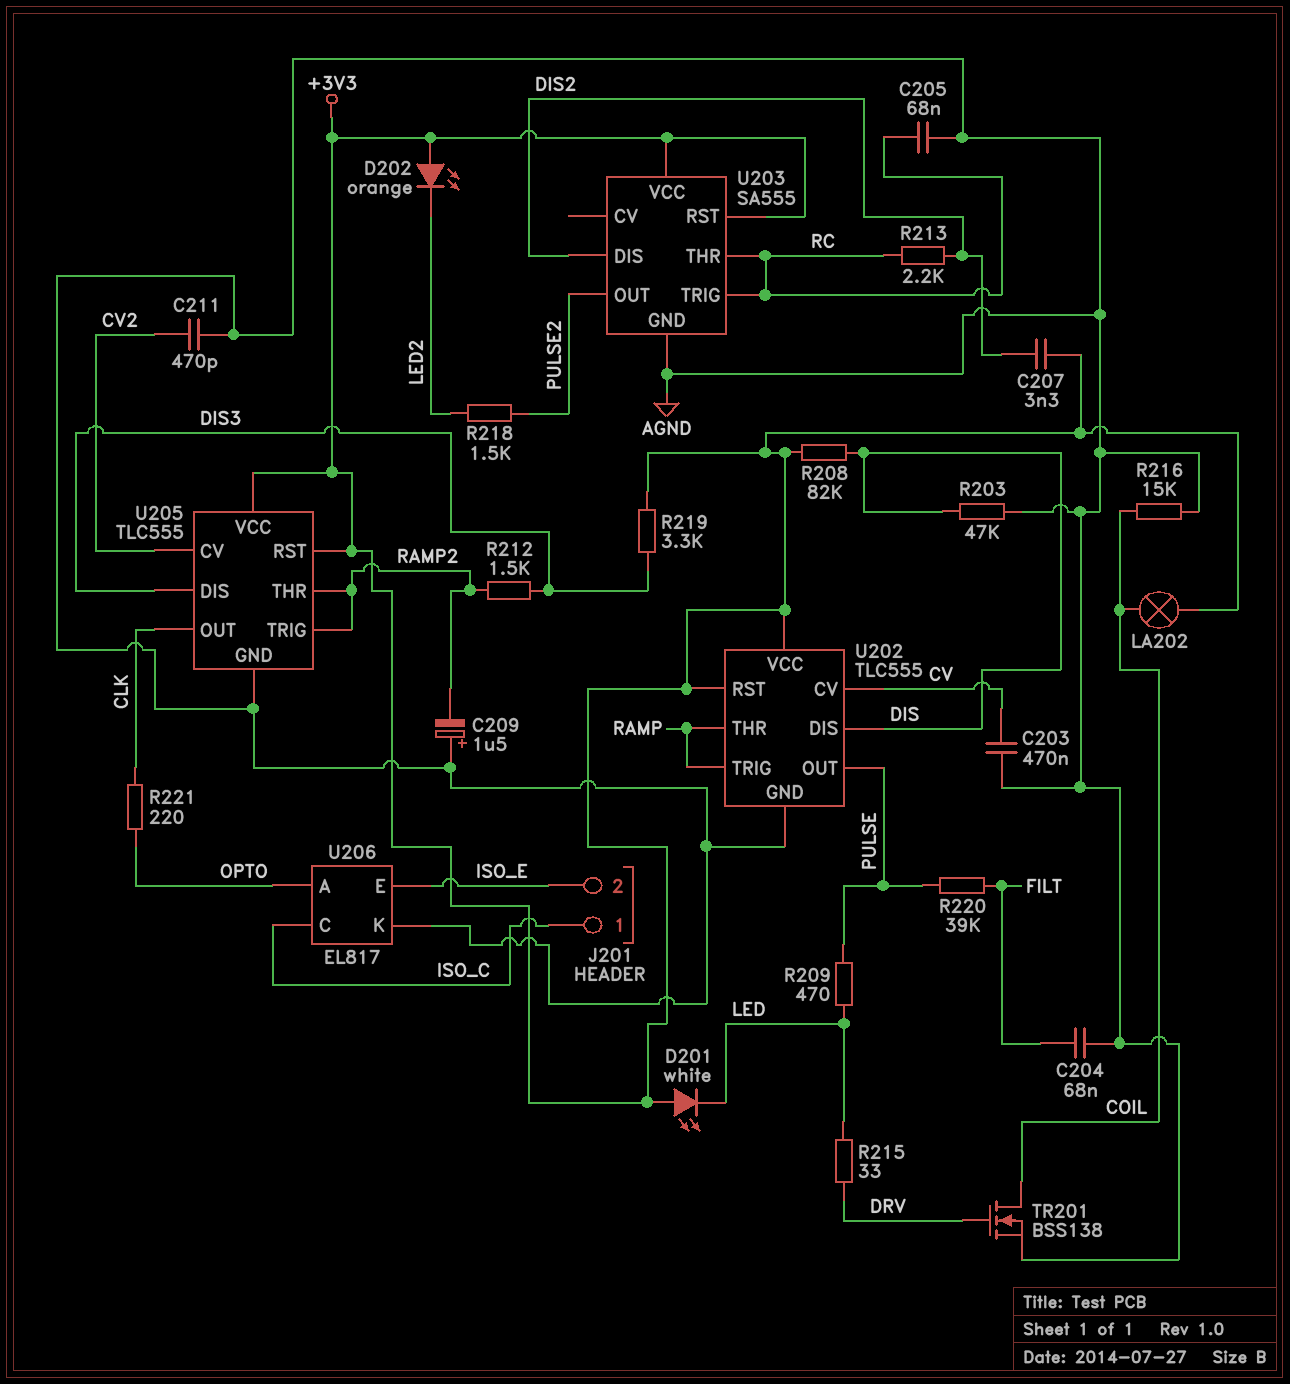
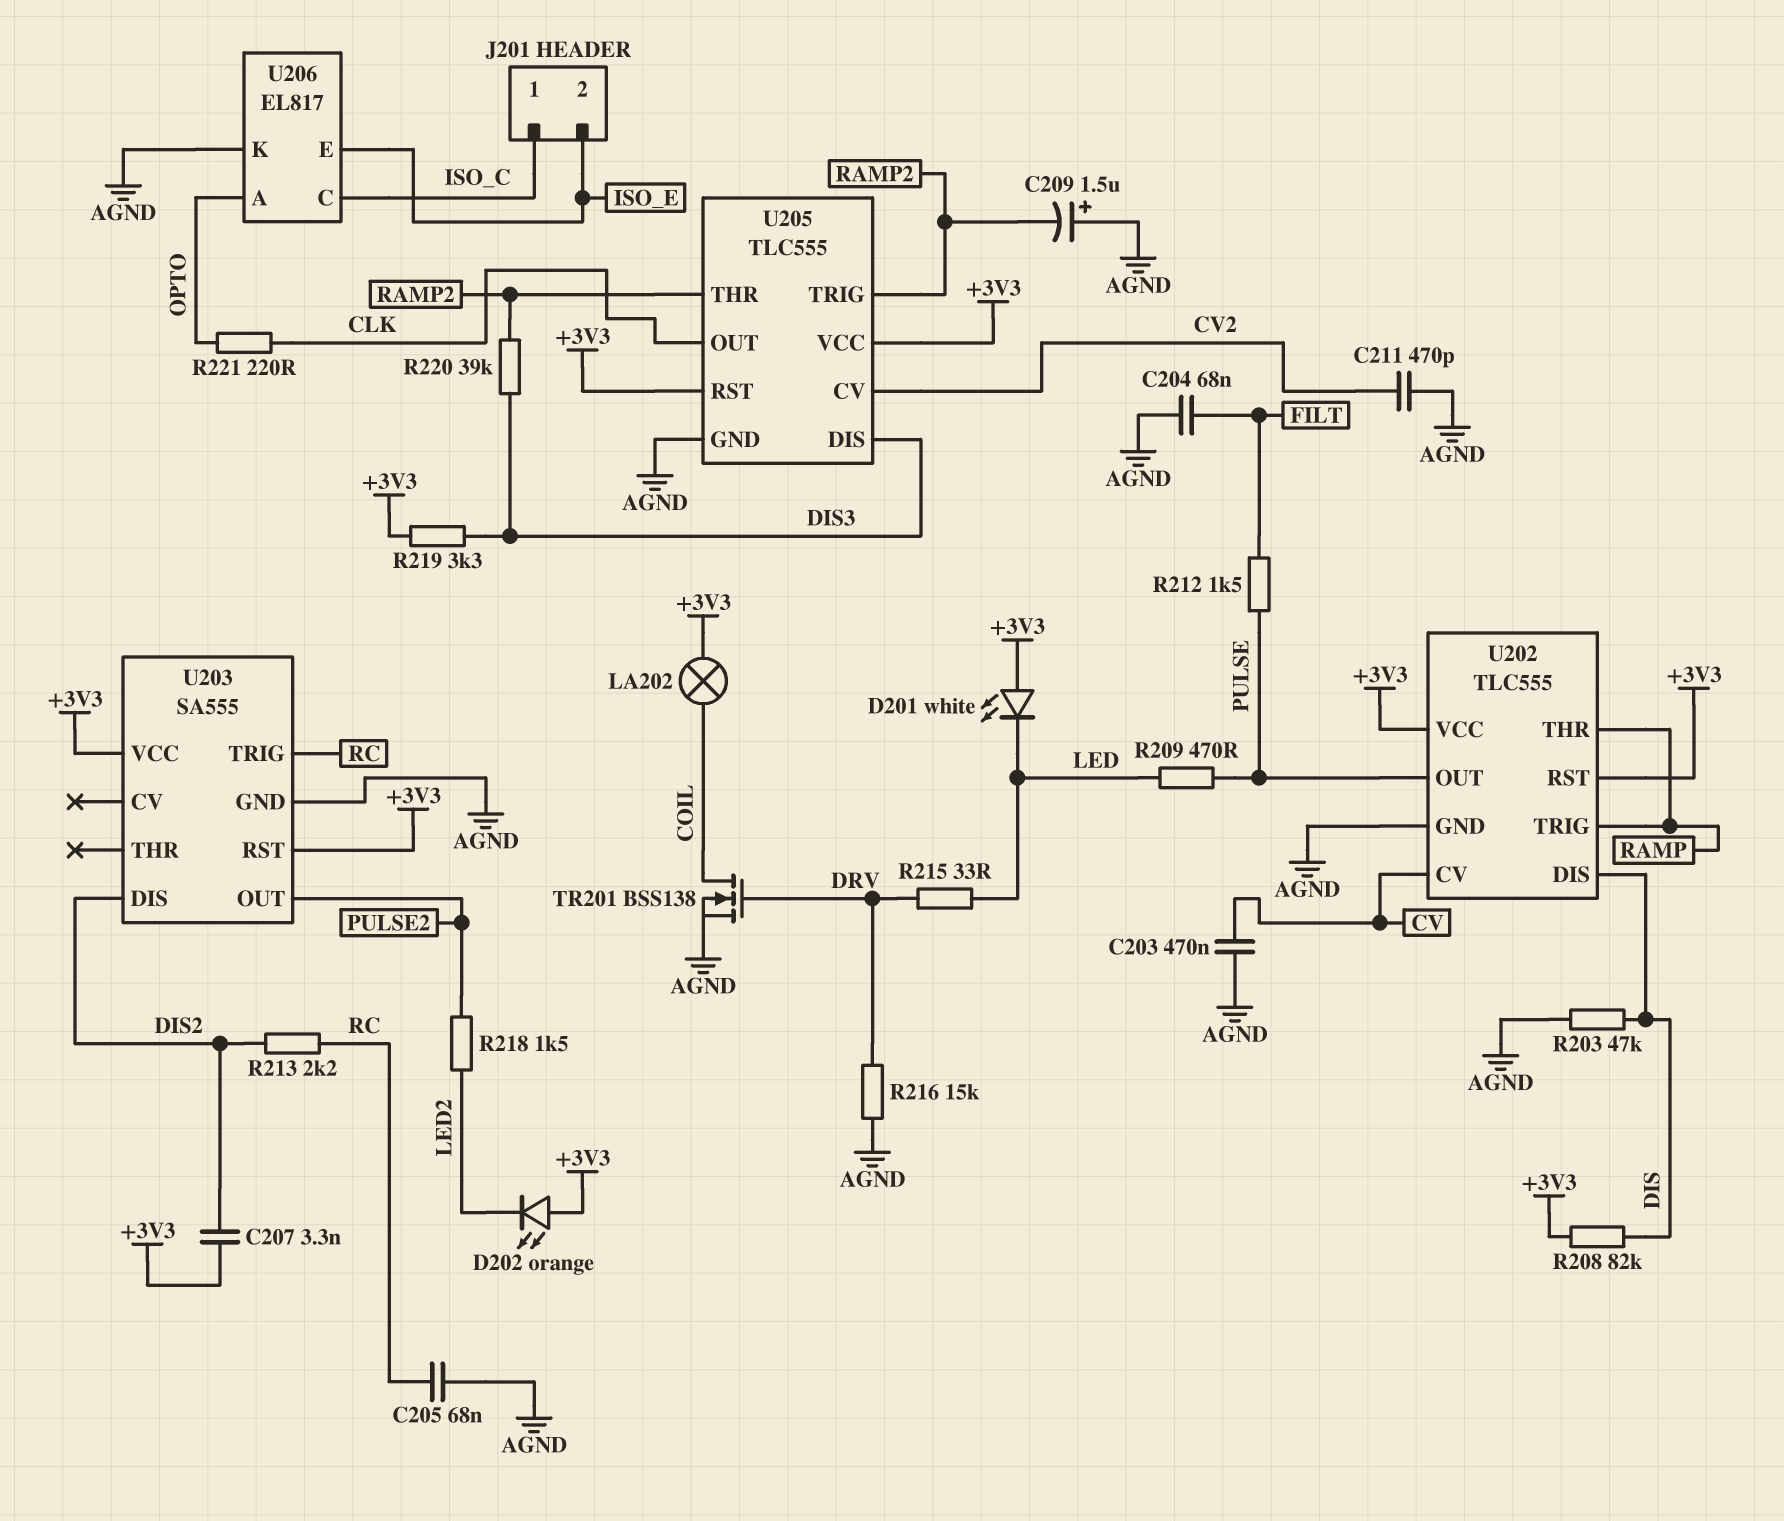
R212: 1.5k (DIS3, RAMP2) -> 1.5k (FILT, PULSE)
R216: 15k (AGND, COIL) -> 15k (AGND, DRV)
R220: 39k (FILT, PULSE) -> 39k (DIS3, RAMP2)
U203 pin THR: RC -> none

